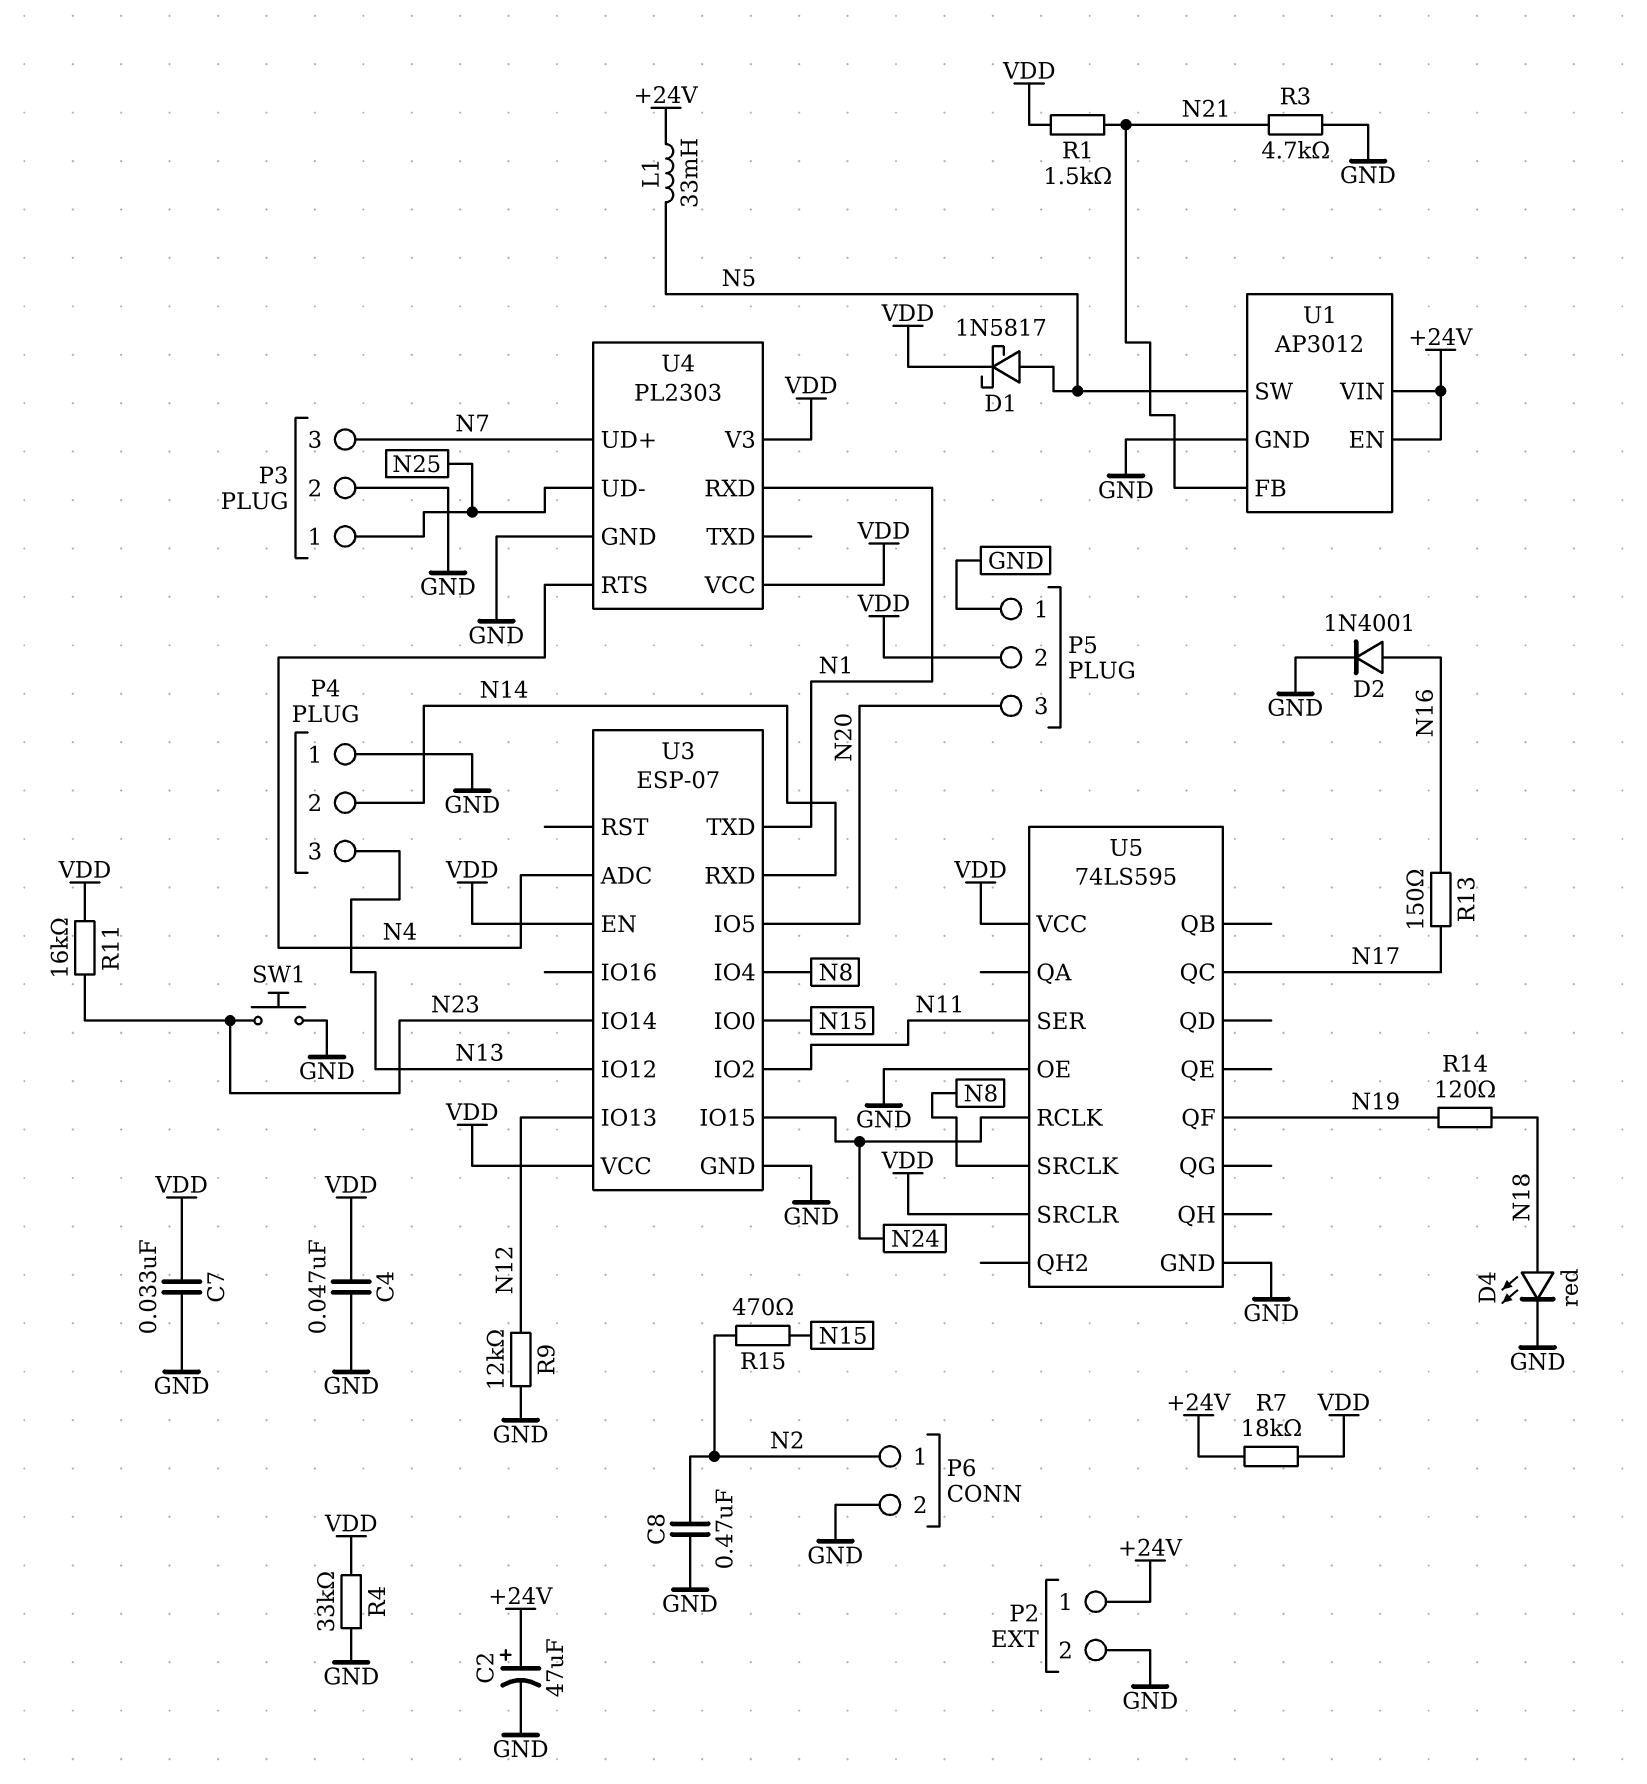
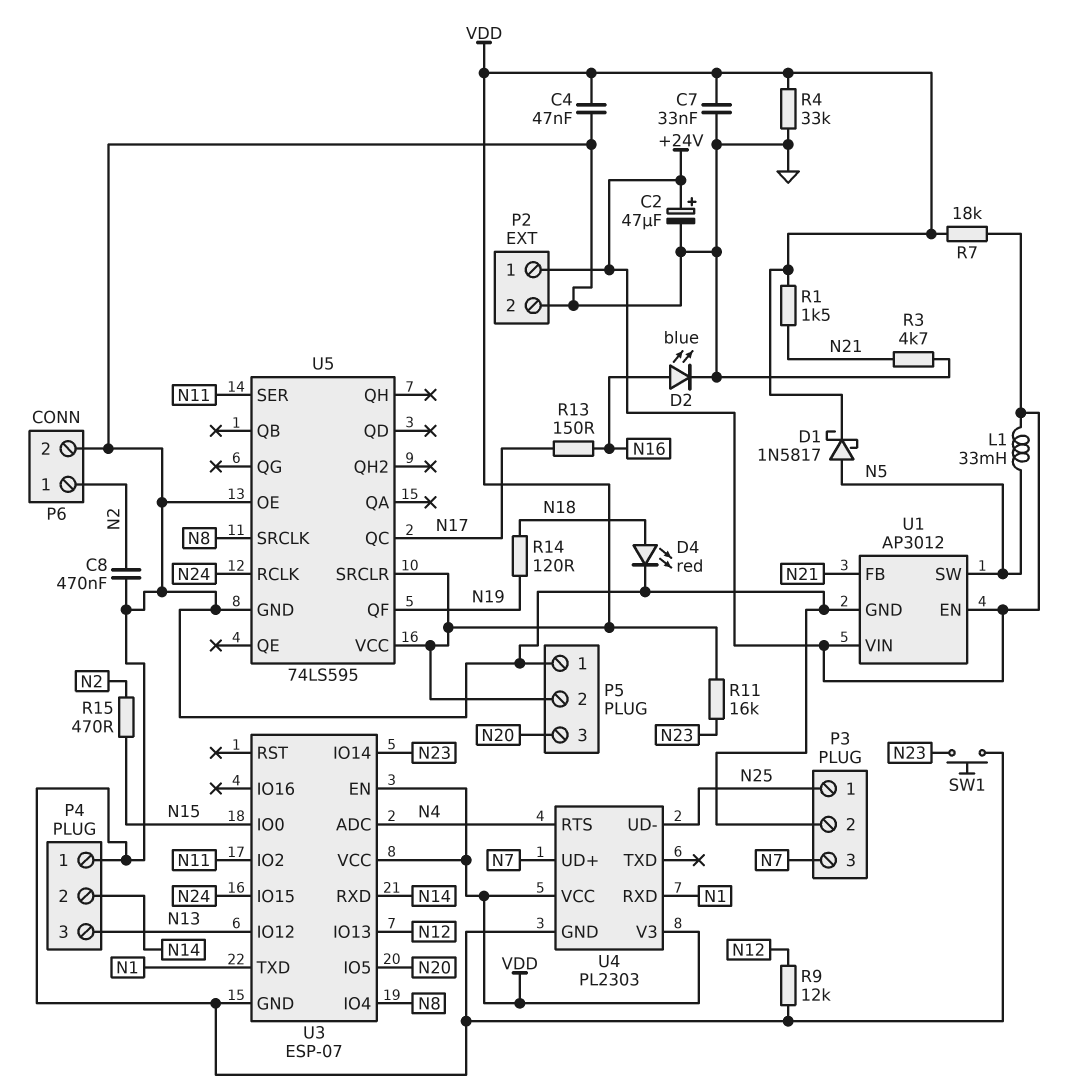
D2: diode 1N4001 (A N16, K GND) -> LED blue (A N16, K GND)

